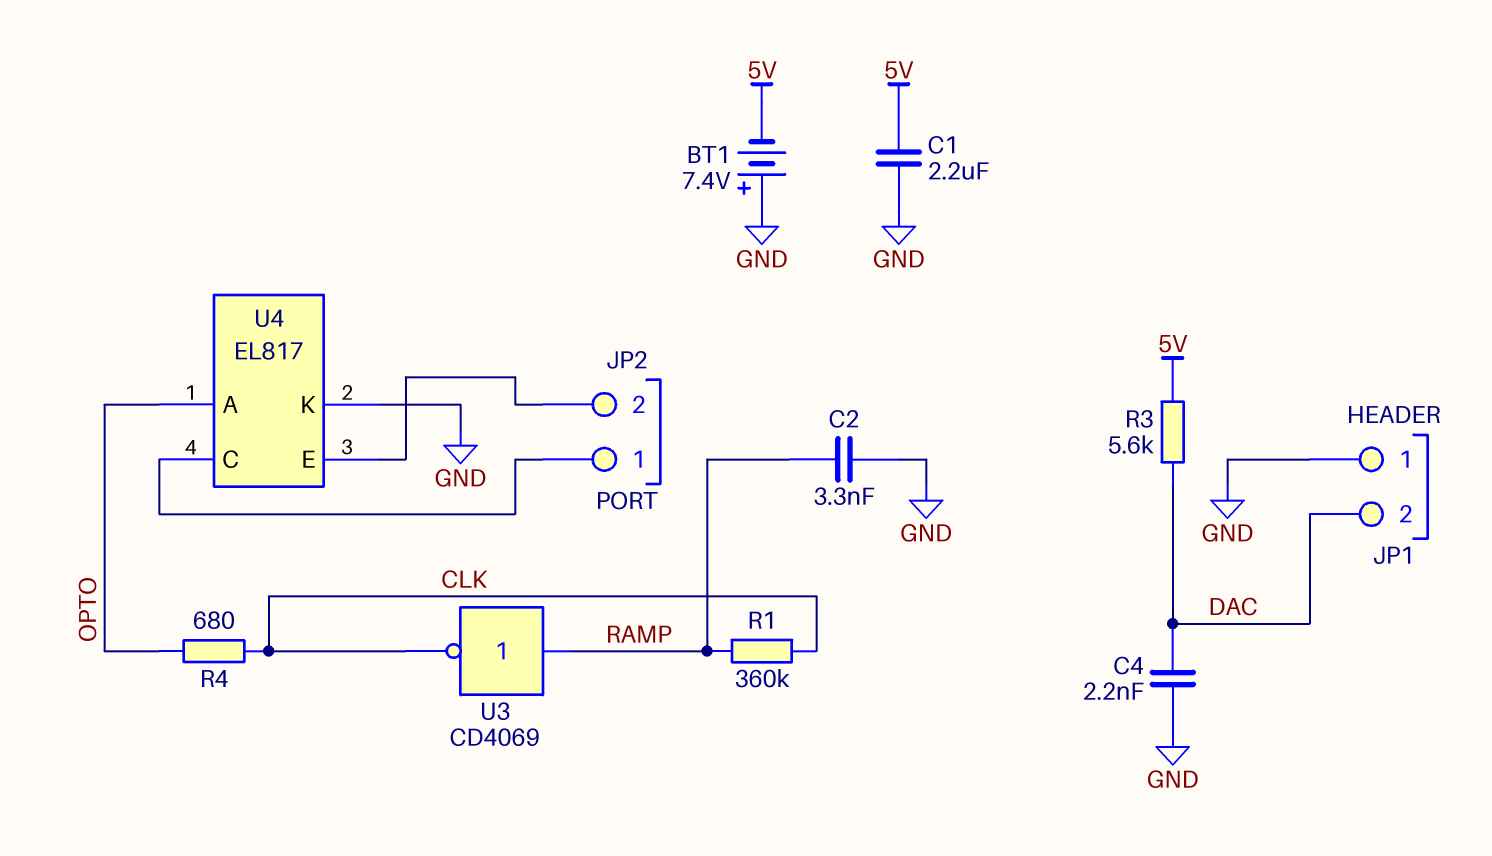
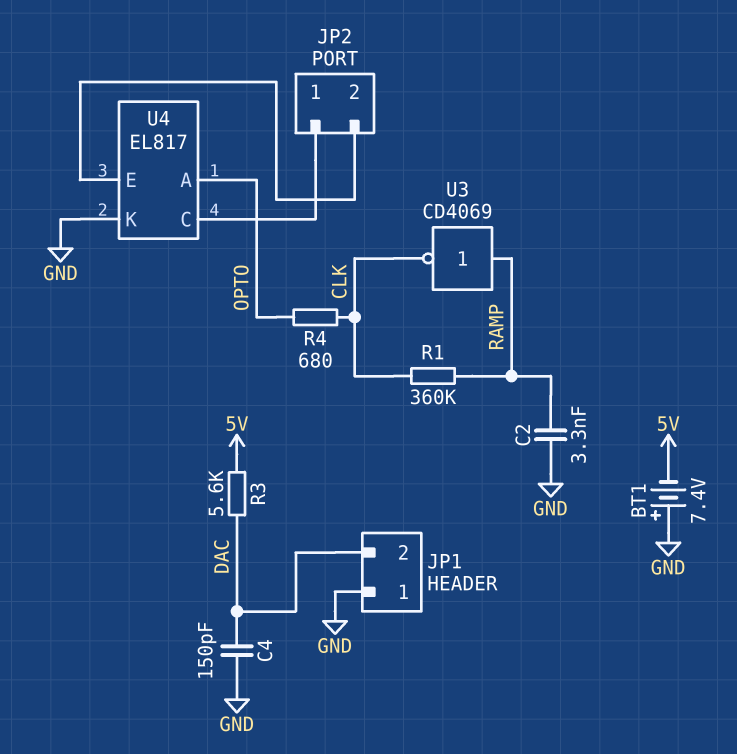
C1: 2.2uF (5V, GND) -> none
C4: 2.2nF (DAC, GND) -> 150pF (DAC, GND)

